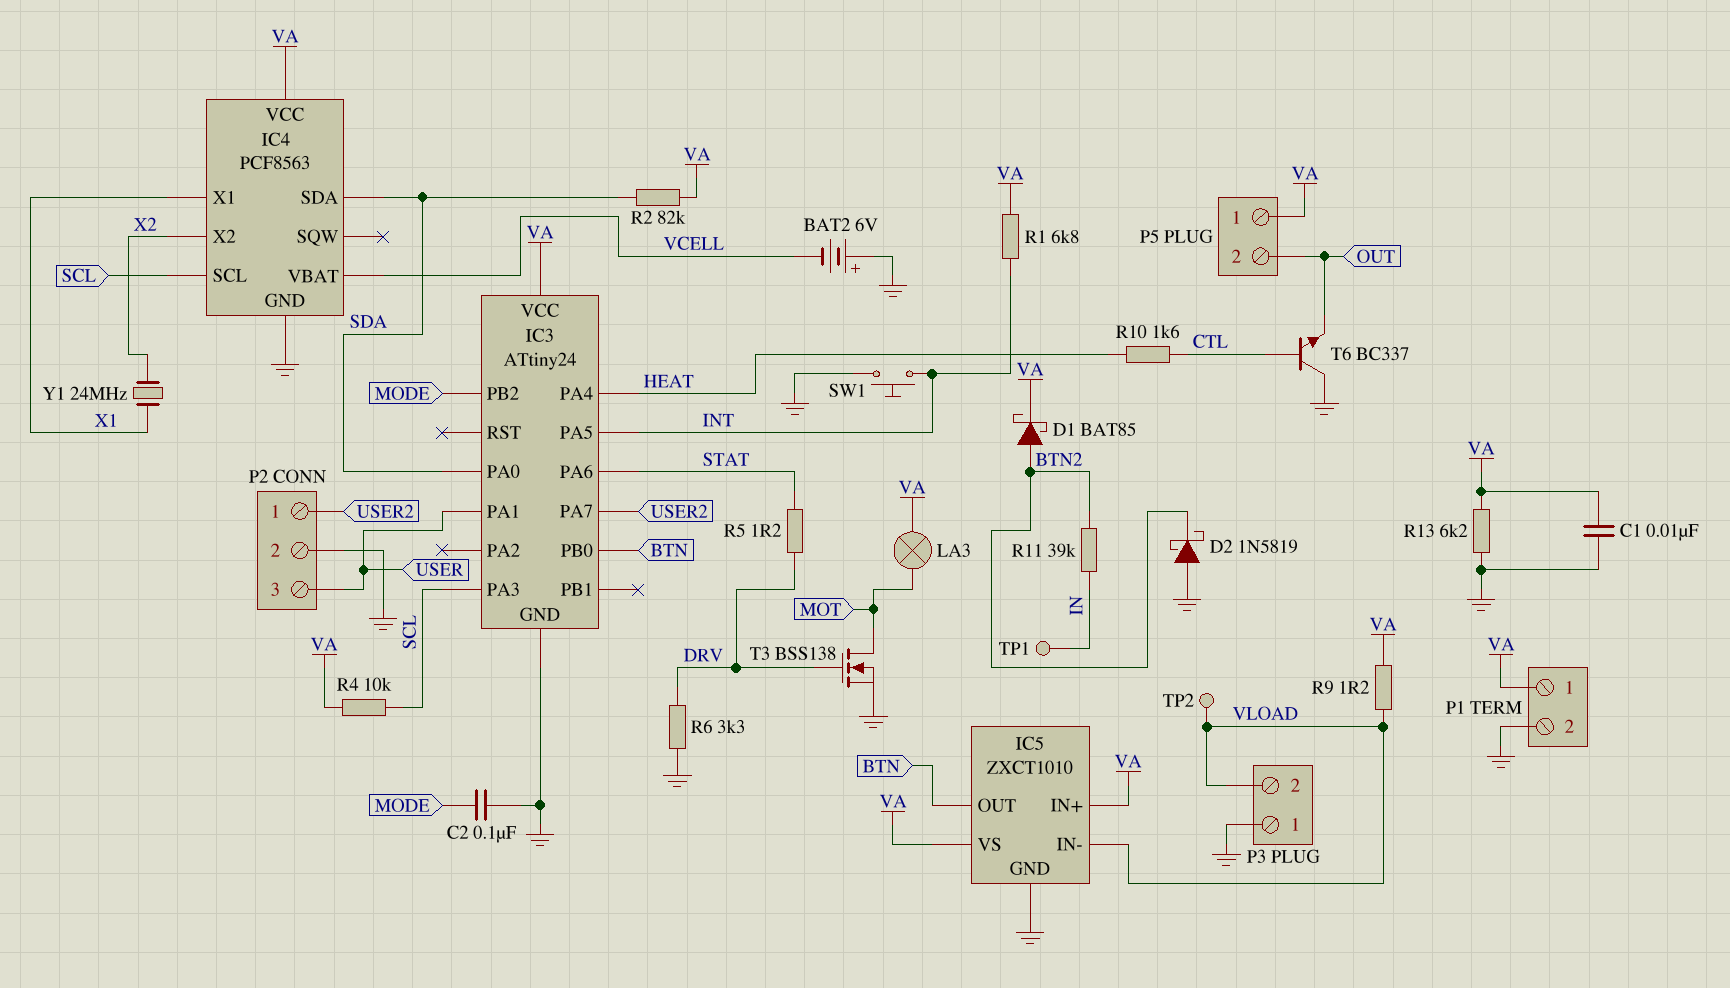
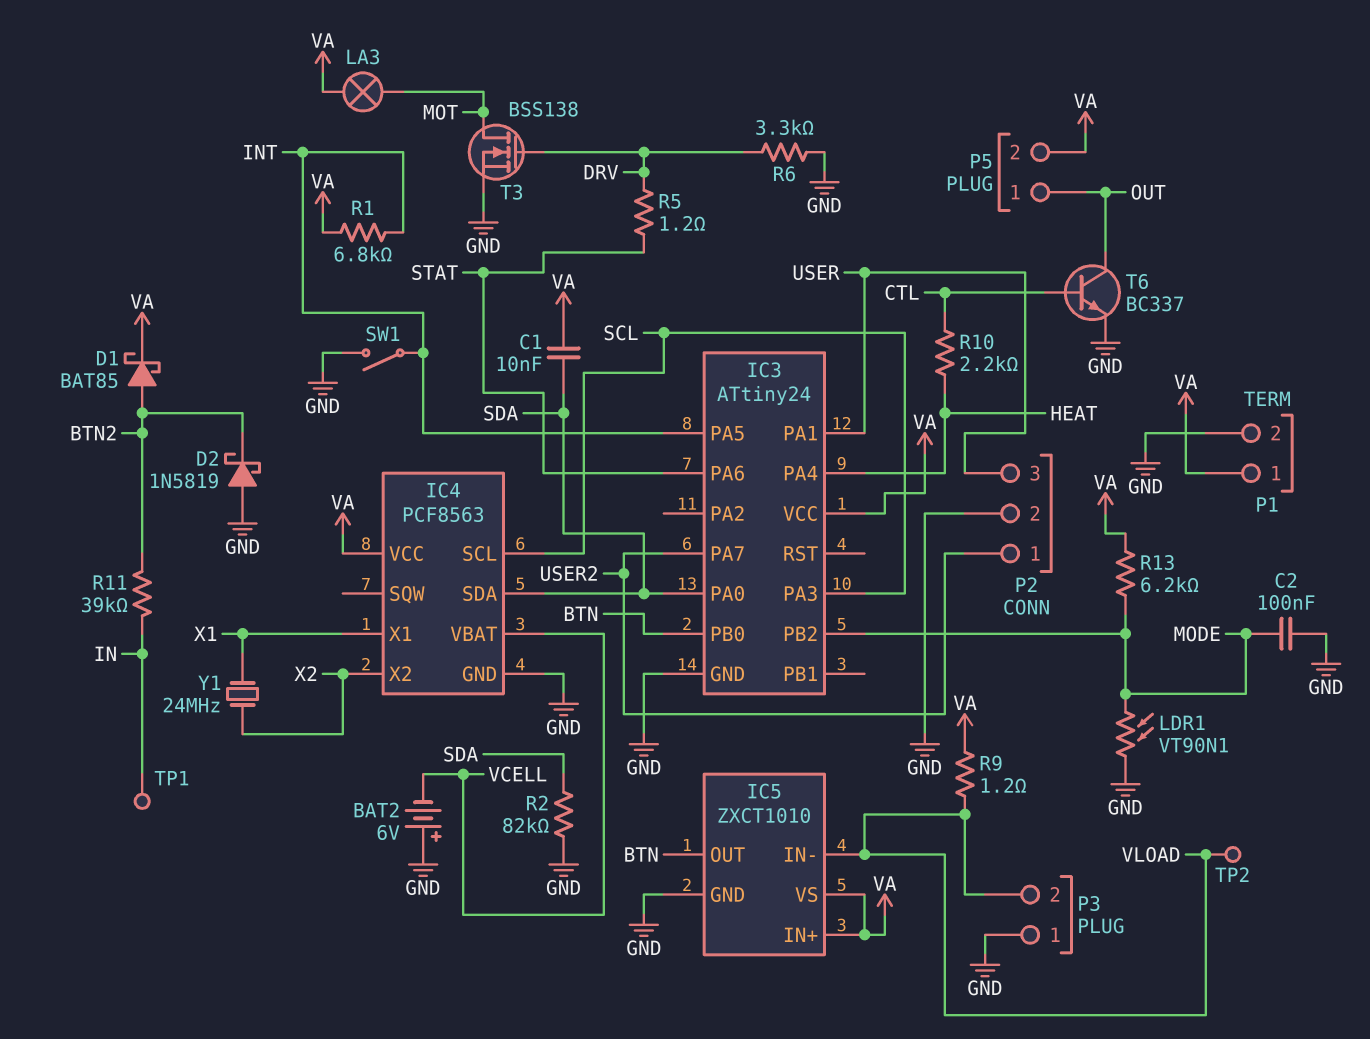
C1: 10nF (GND, VA) -> 10nF (SDA, VA)
LDR1: none -> VT90N1 (GND, MODE)
P5 pin 1: VA -> OUT
P5 pin 2: OUT -> VA
R2: 82k (SDA, VA) -> 82k (GND, SDA)
R4: 10k (SCL, VA) -> none
R10: 1.6k (CTL, HEAT) -> 2.2k (CTL, HEAT)
R13: 6.2k (GND, VA) -> 6.2k (MODE, VA)
SW1: button (GND, INT) -> switch (GND, INT)
T6: NPN BC337 (B CTL, C GND, E OUT) -> NPN BC337 (B CTL, C OUT, E GND)

